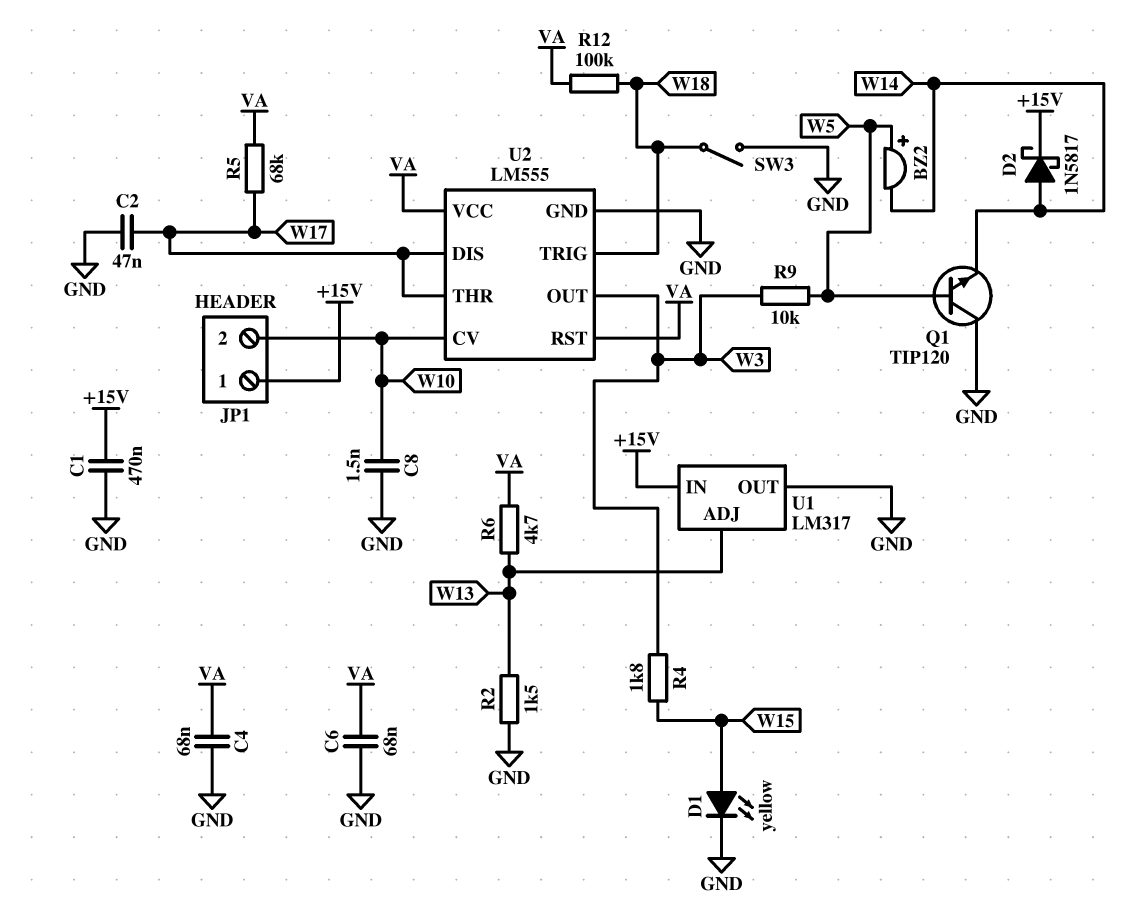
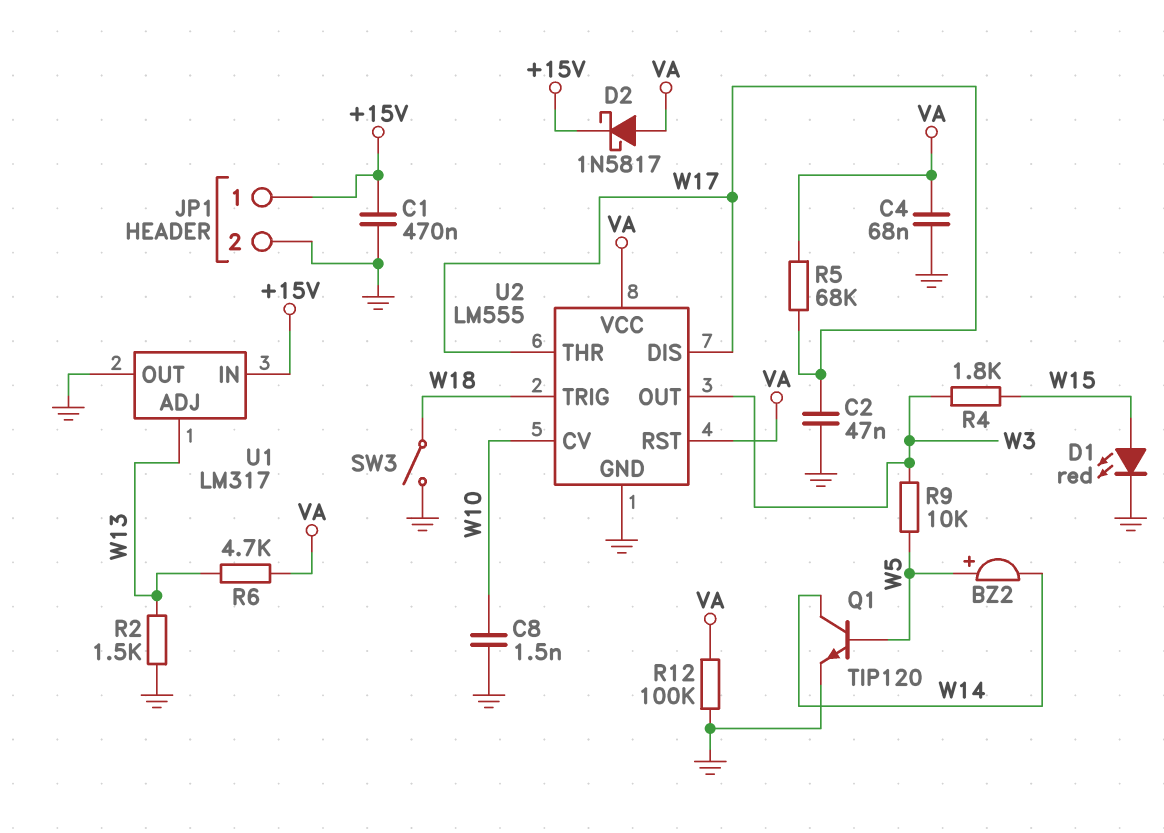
C6: 68nF (GND, VA) -> none
D1: LED yellow (A W15, K GND) -> LED red (A W15, K GND)
D2: schottky 1N5817 (A W14, K +15V) -> schottky 1N5817 (A VA, K +15V)
JP1 pin 2: W10 -> GND
Q1: NPN TIP120 (B W5, C GND, E W14) -> NPN TIP120 (B W5, C W14, E GND)
R12: 100k (VA, W18) -> 100k (GND, VA)

